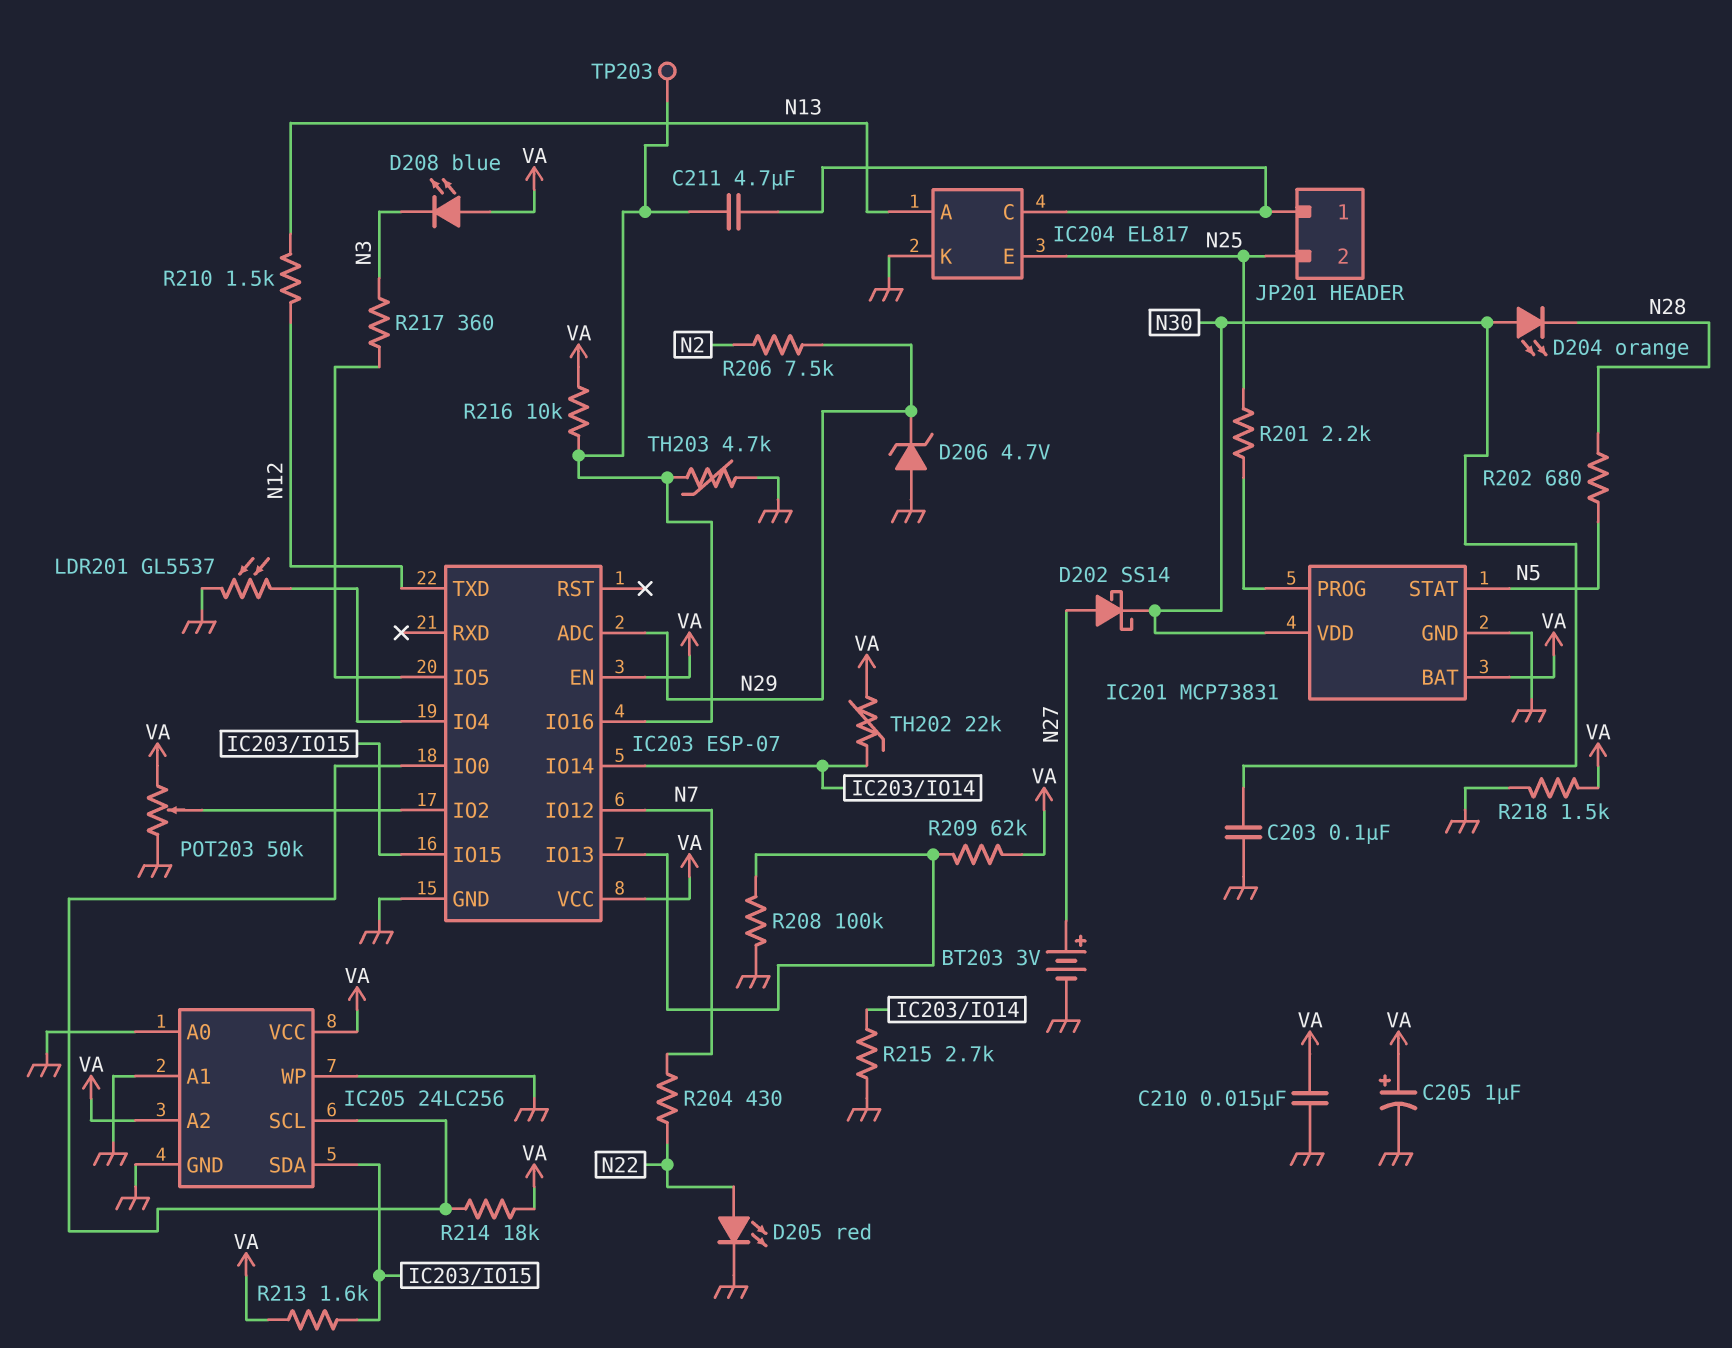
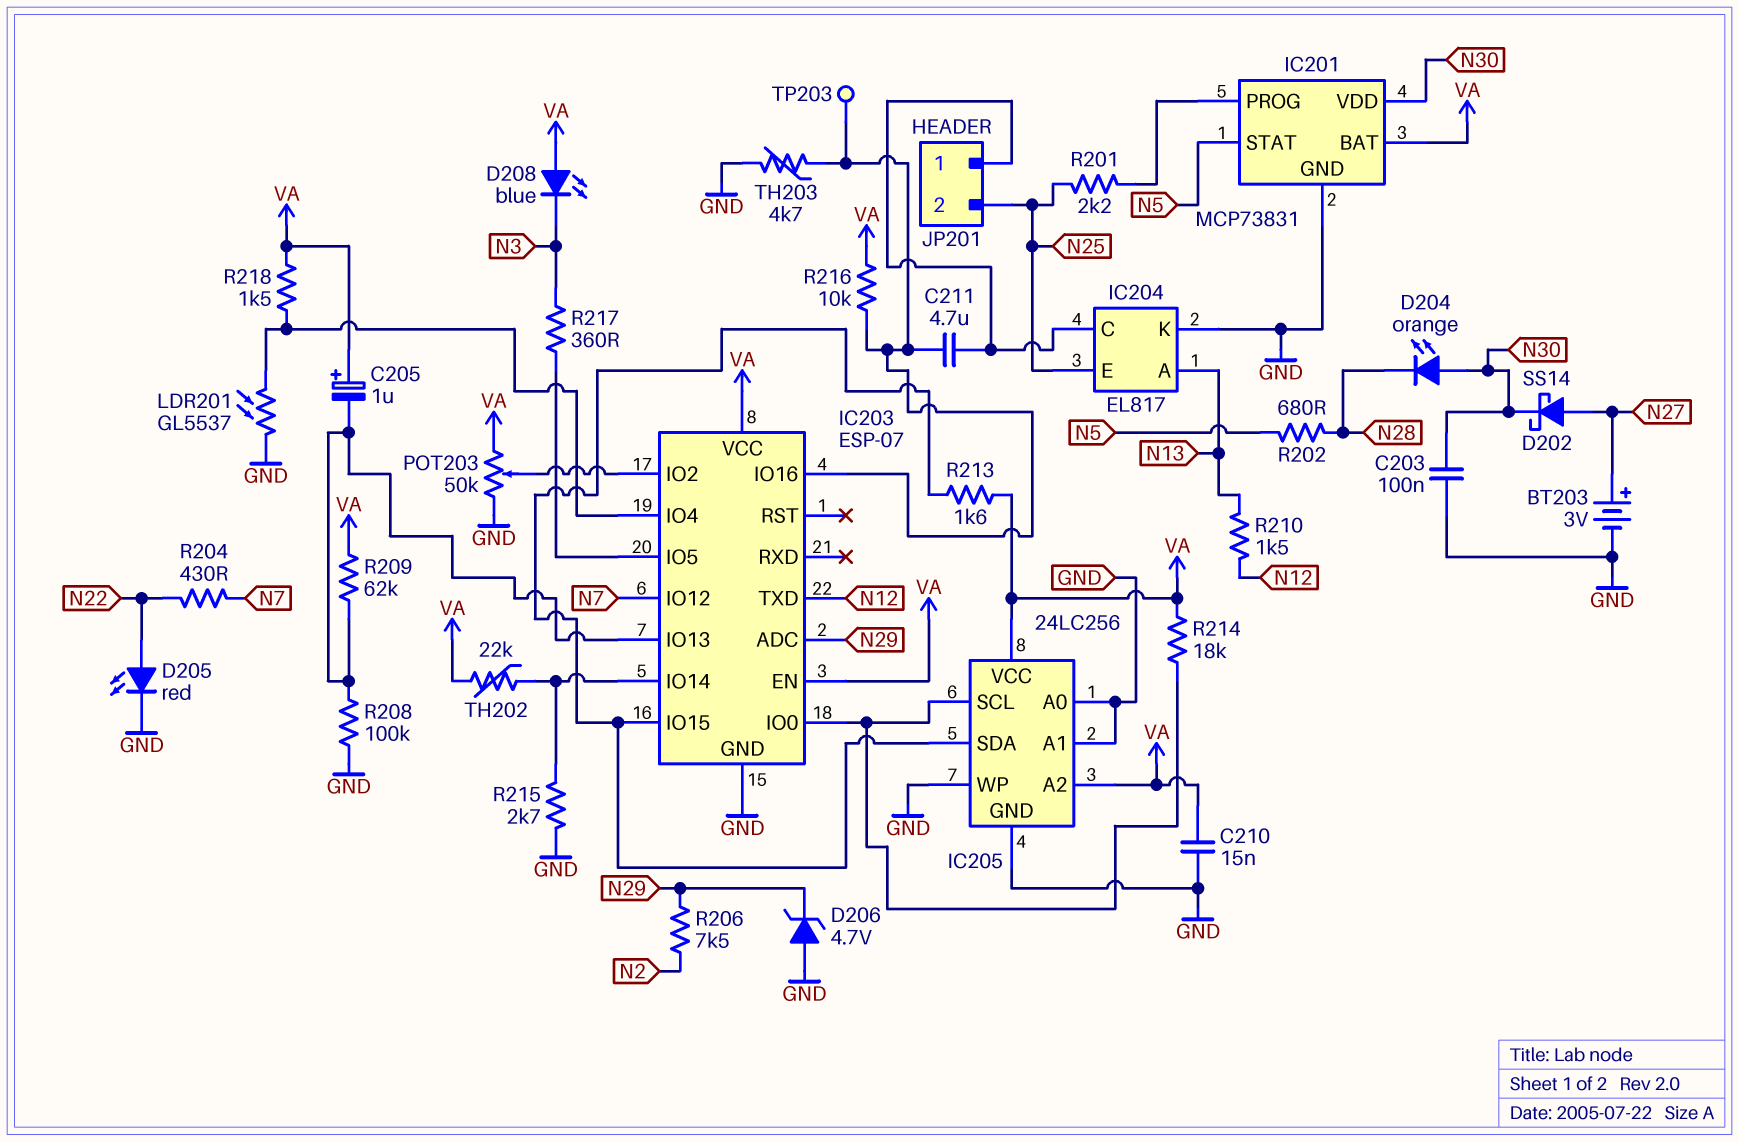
C205: 1uF (plus VA, minus GND) -> 1uF (plus VA, minus IC203/IO13)
R218: 1.5k (GND, VA) -> 1.5k (IC203/IO4, VA)

